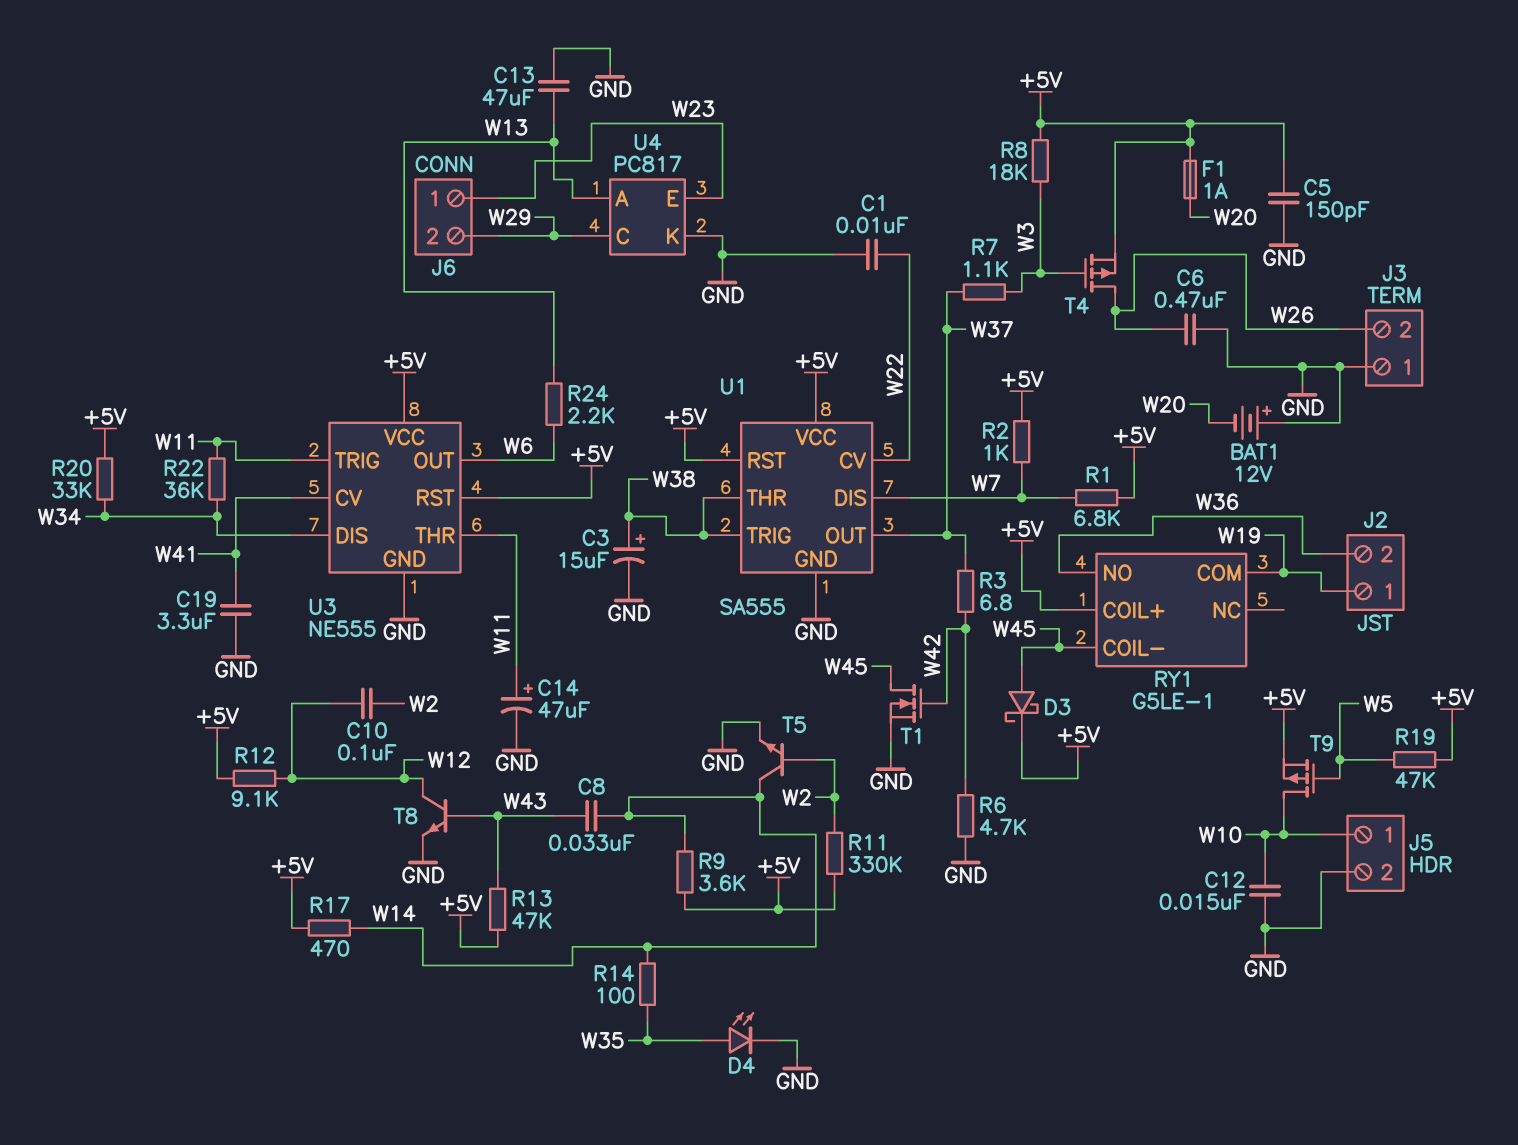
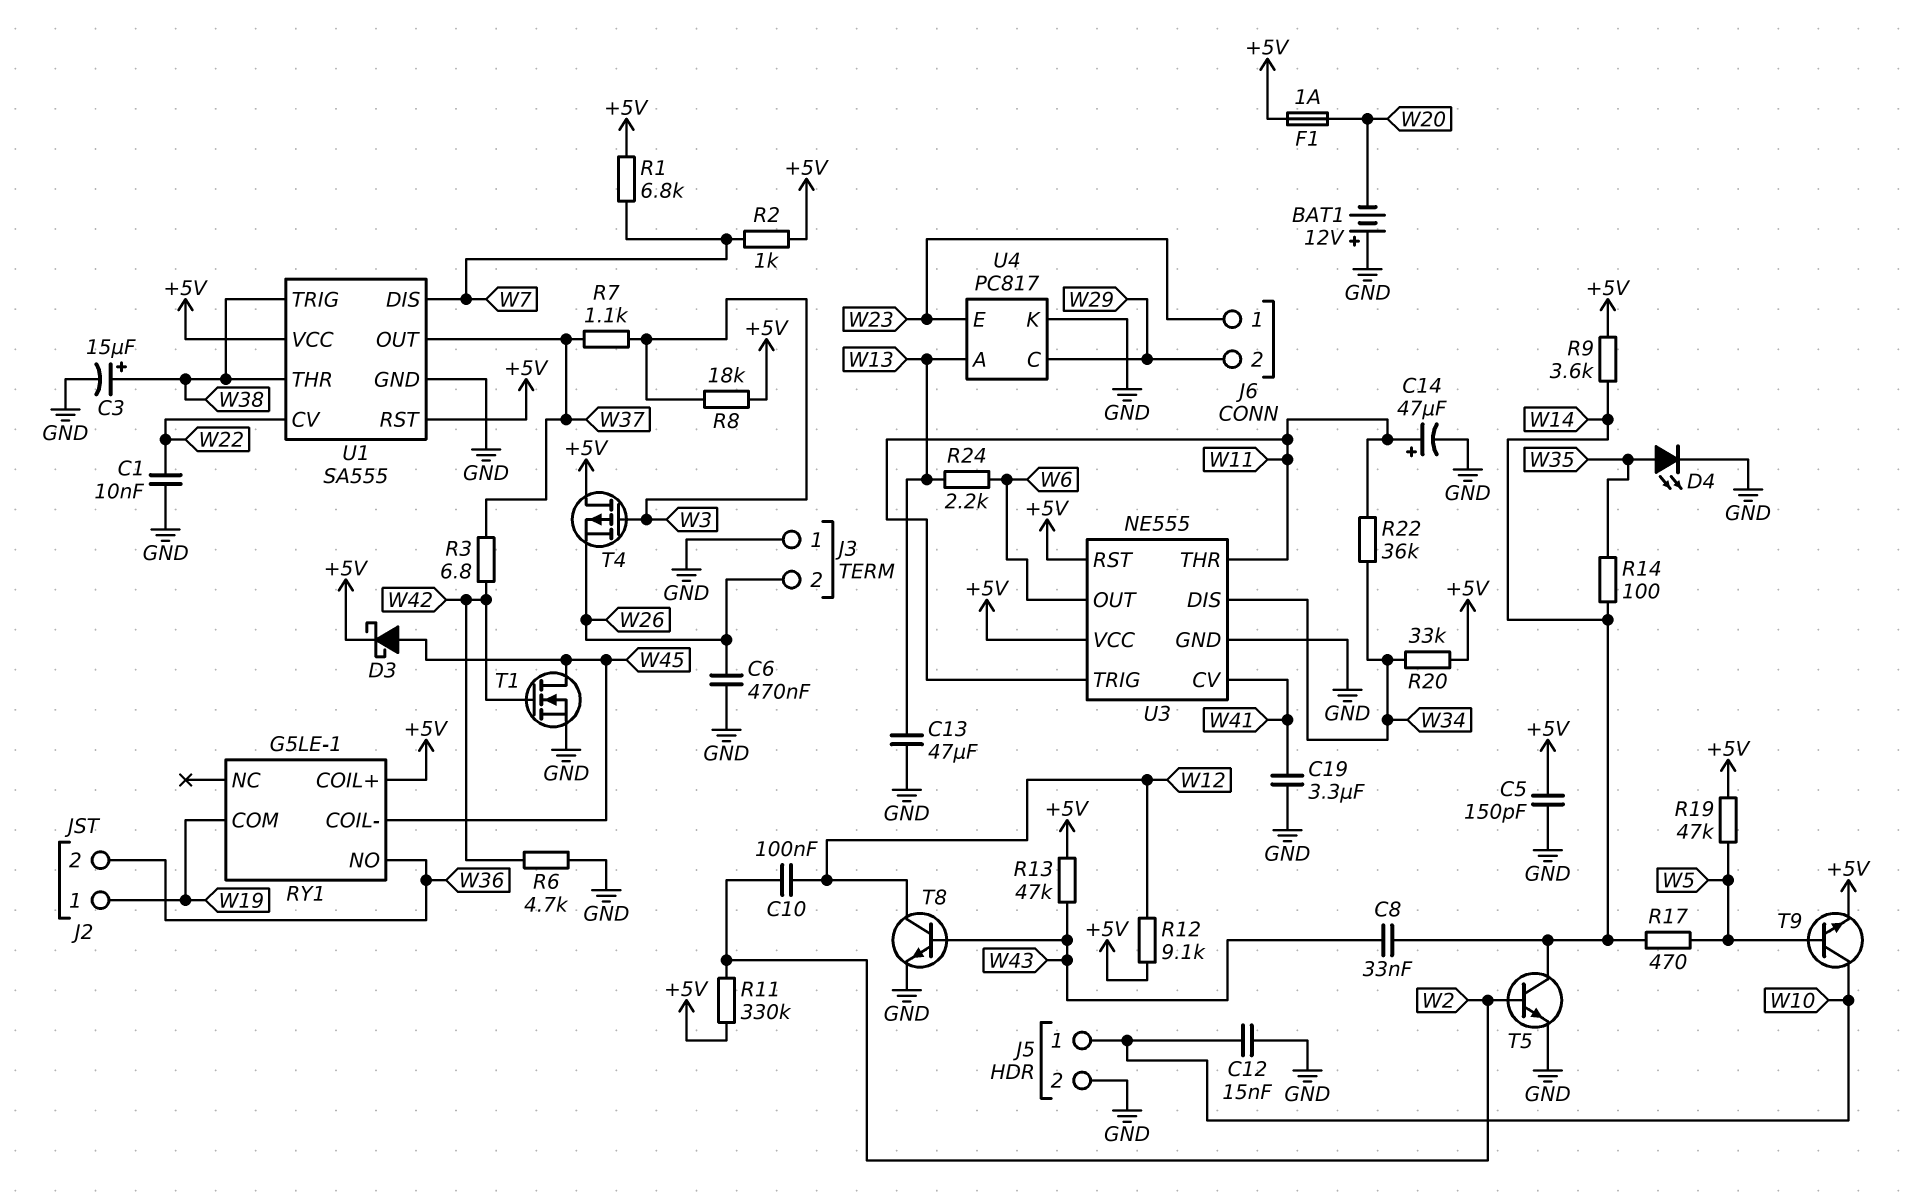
R17: 470 (+5V, W14) -> 470 (W5, W14)
T4: PMOS (G W3, D W26, S +5V) -> PMOS (G W3, D +5V, S W26)
T9: PMOS (G W5, D W10, S +5V) -> NPN (B W5, C W10, E +5V)

